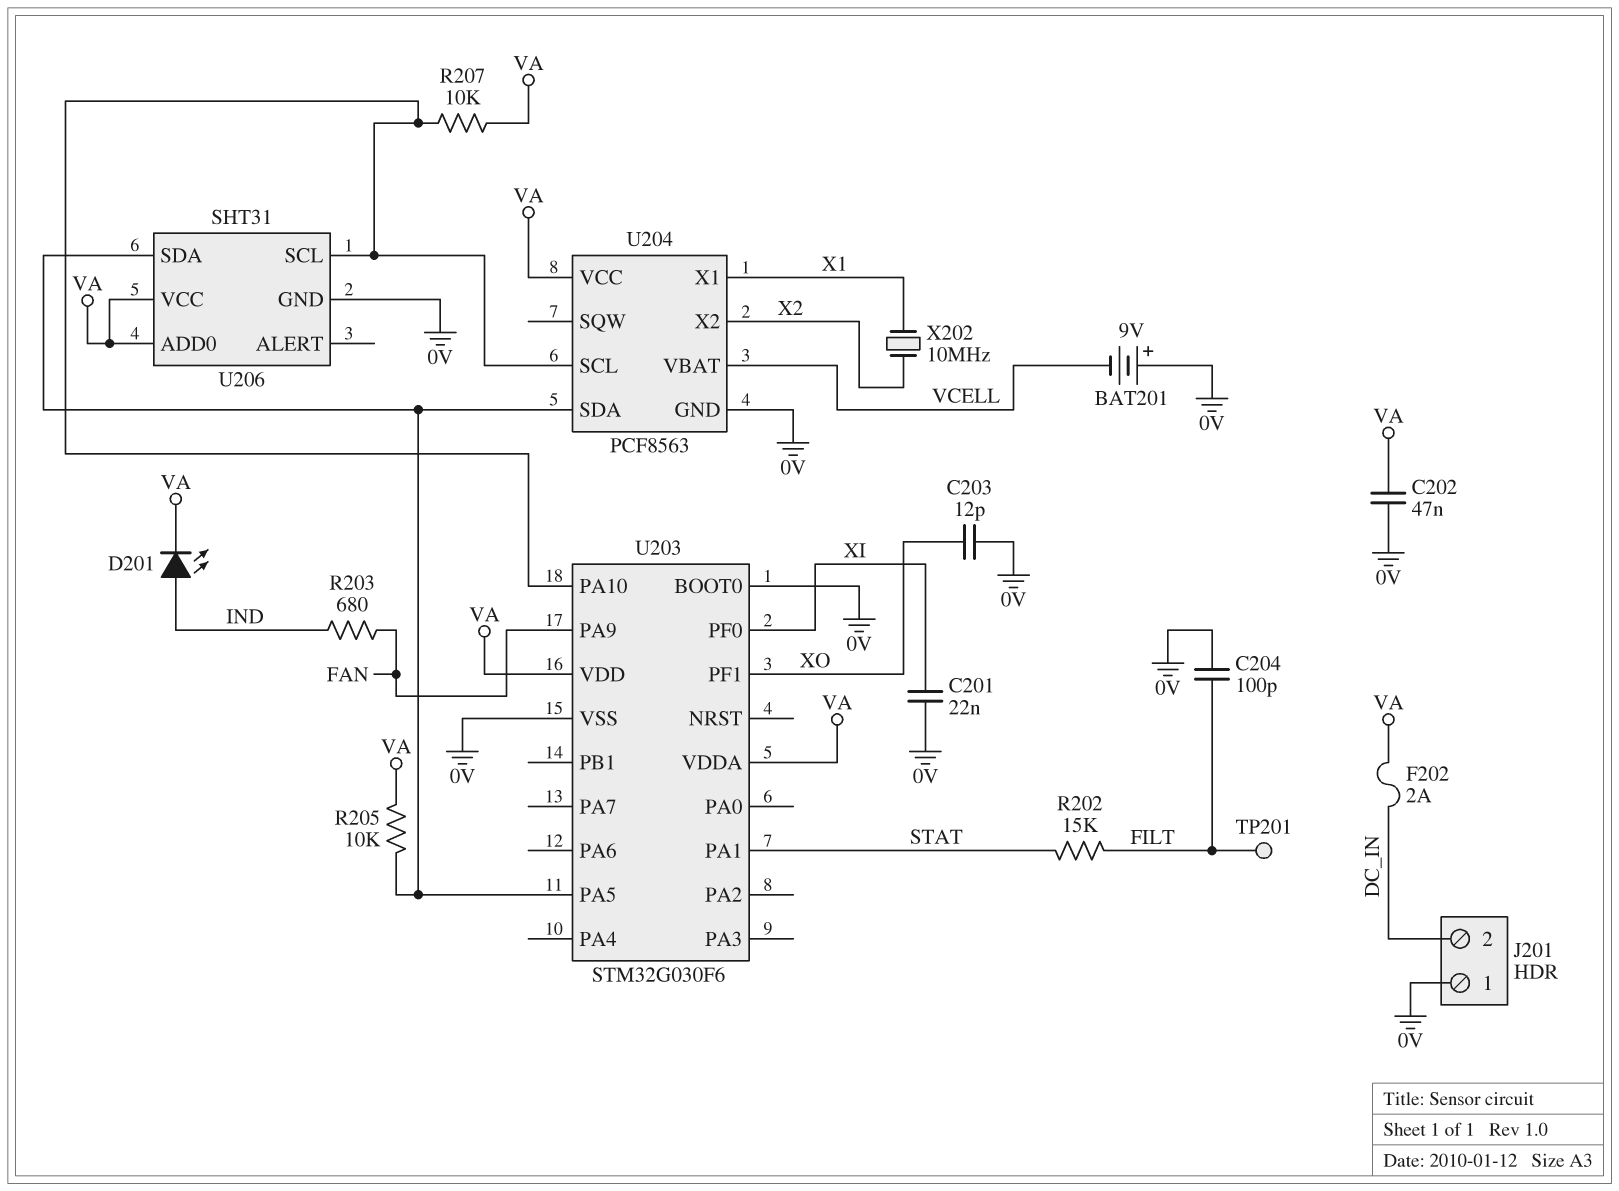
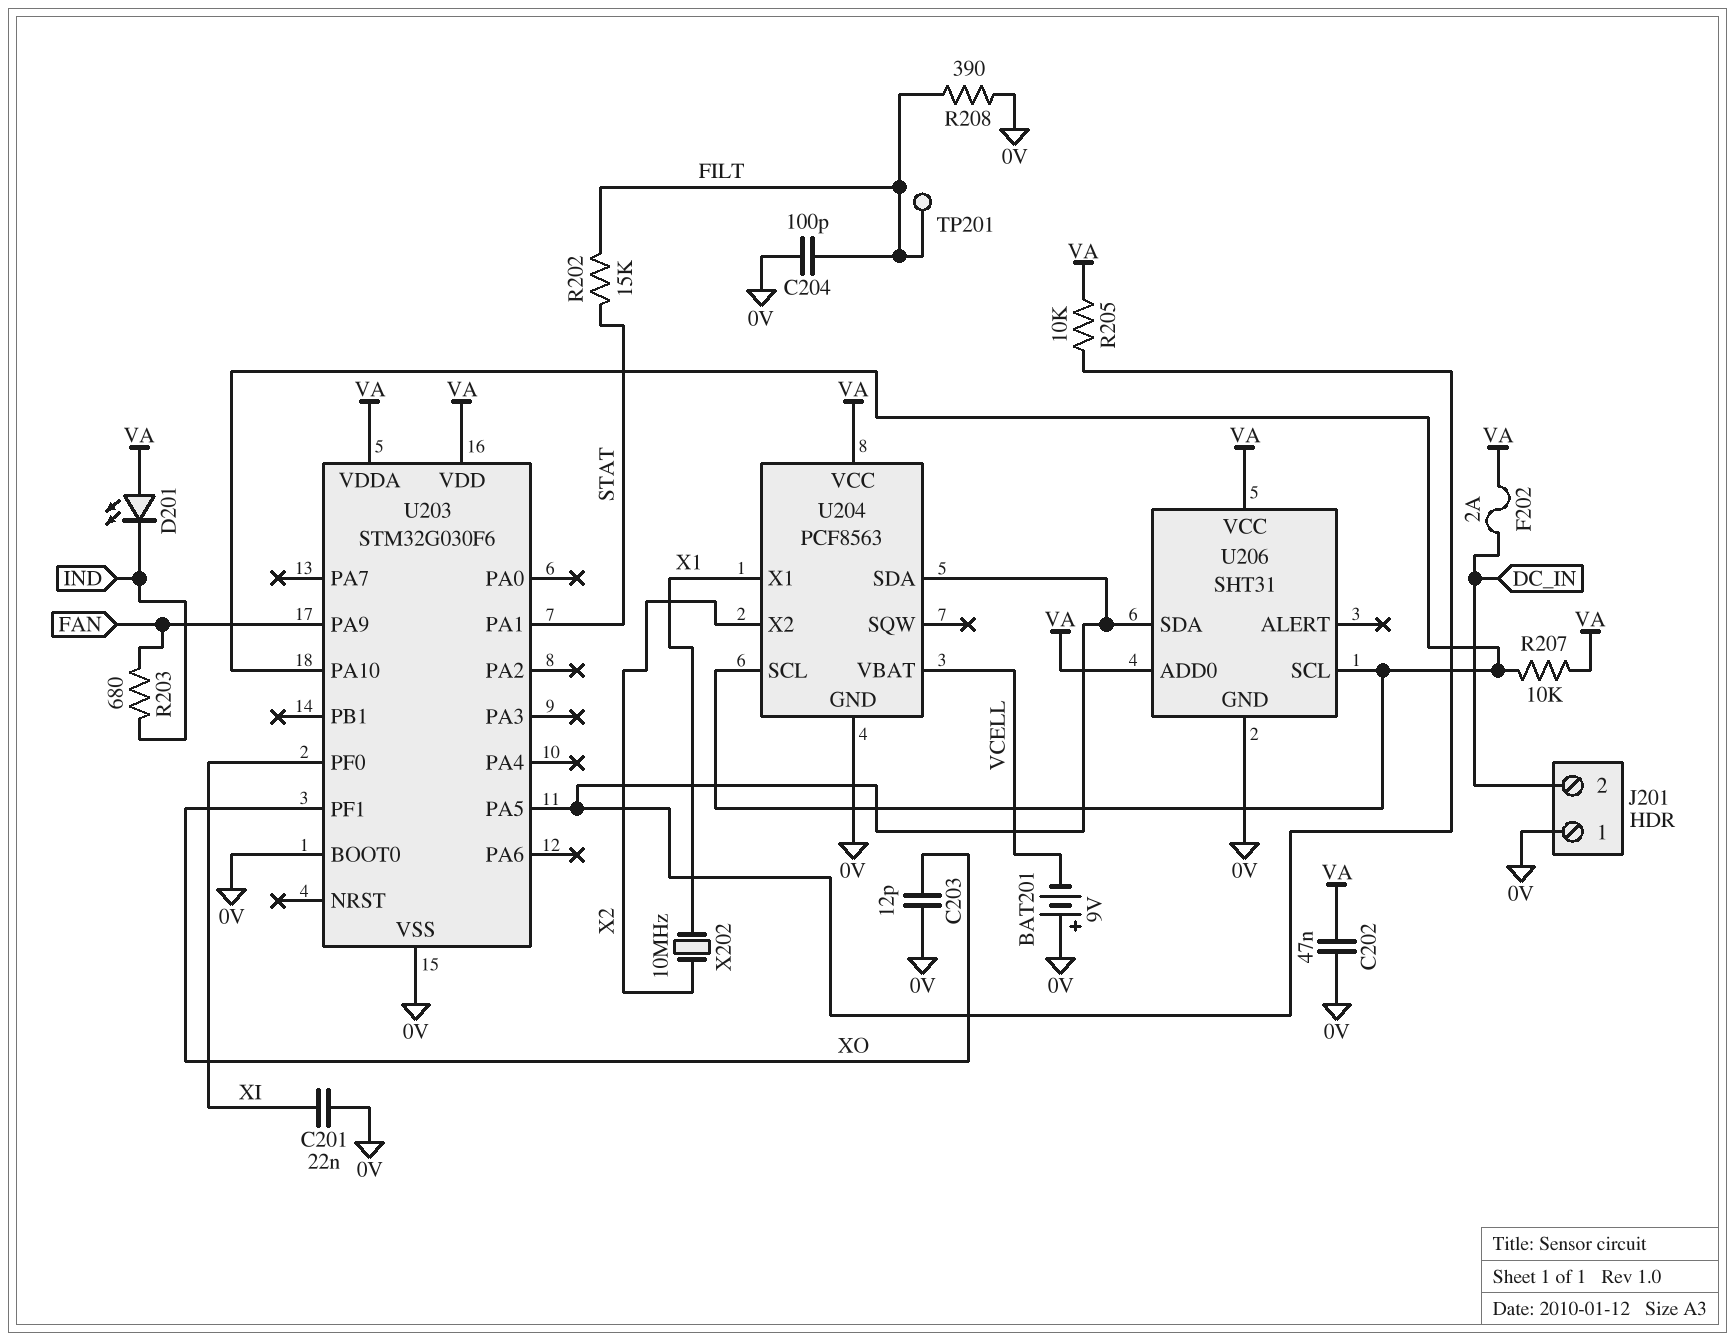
D201: LED (A IND, K VA) -> LED (A VA, K IND)
R208: none -> 390 (0V, FILT)

